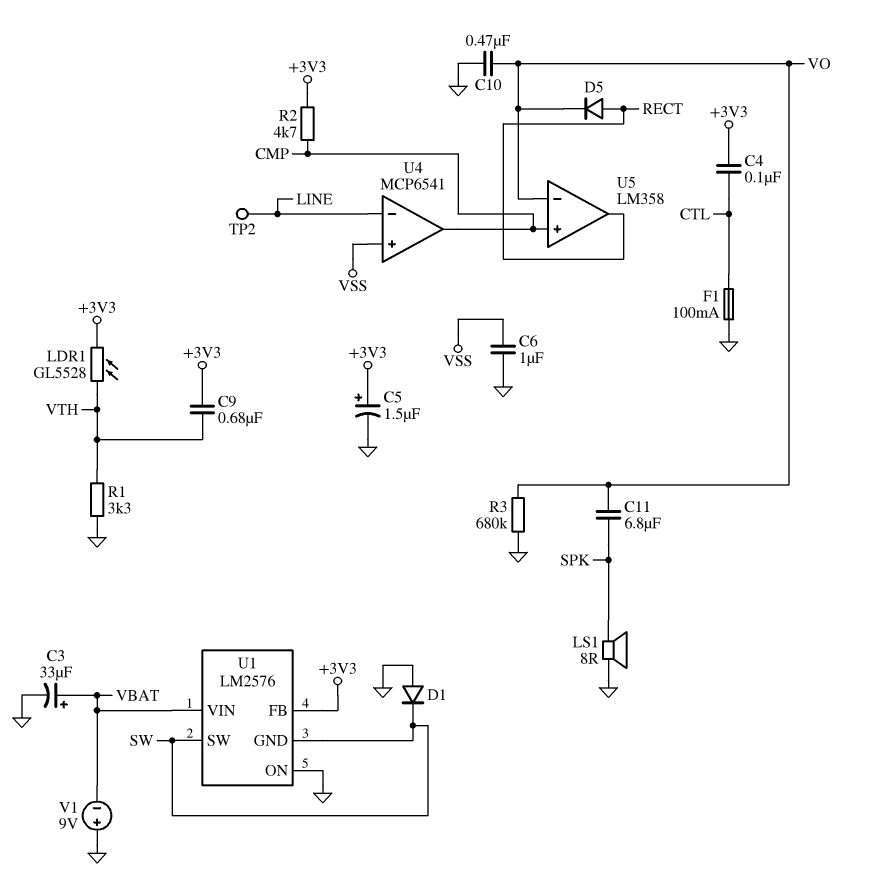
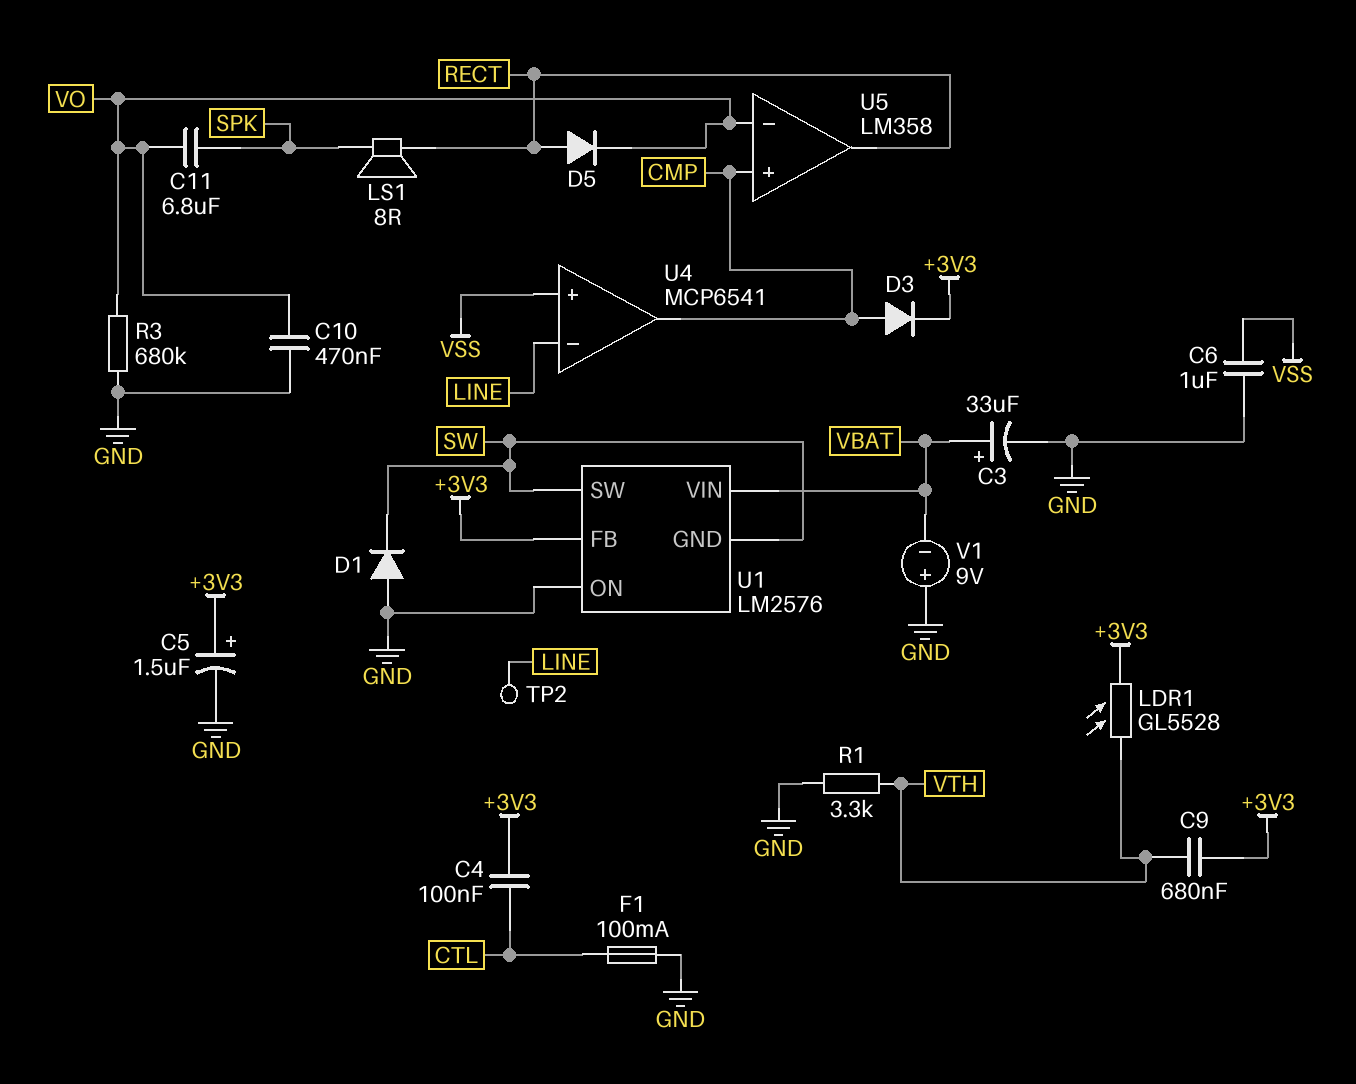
D3: none -> diode (A CMP, K +3V3)
LS1: speaker 8R (GND, SPK) -> speaker 8R (RECT, SPK)
R2: 4.7k (+3V3, CMP) -> none

